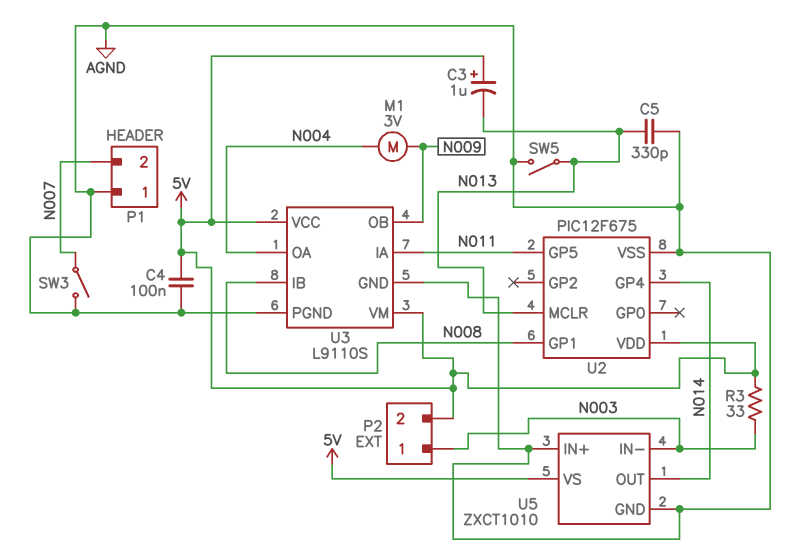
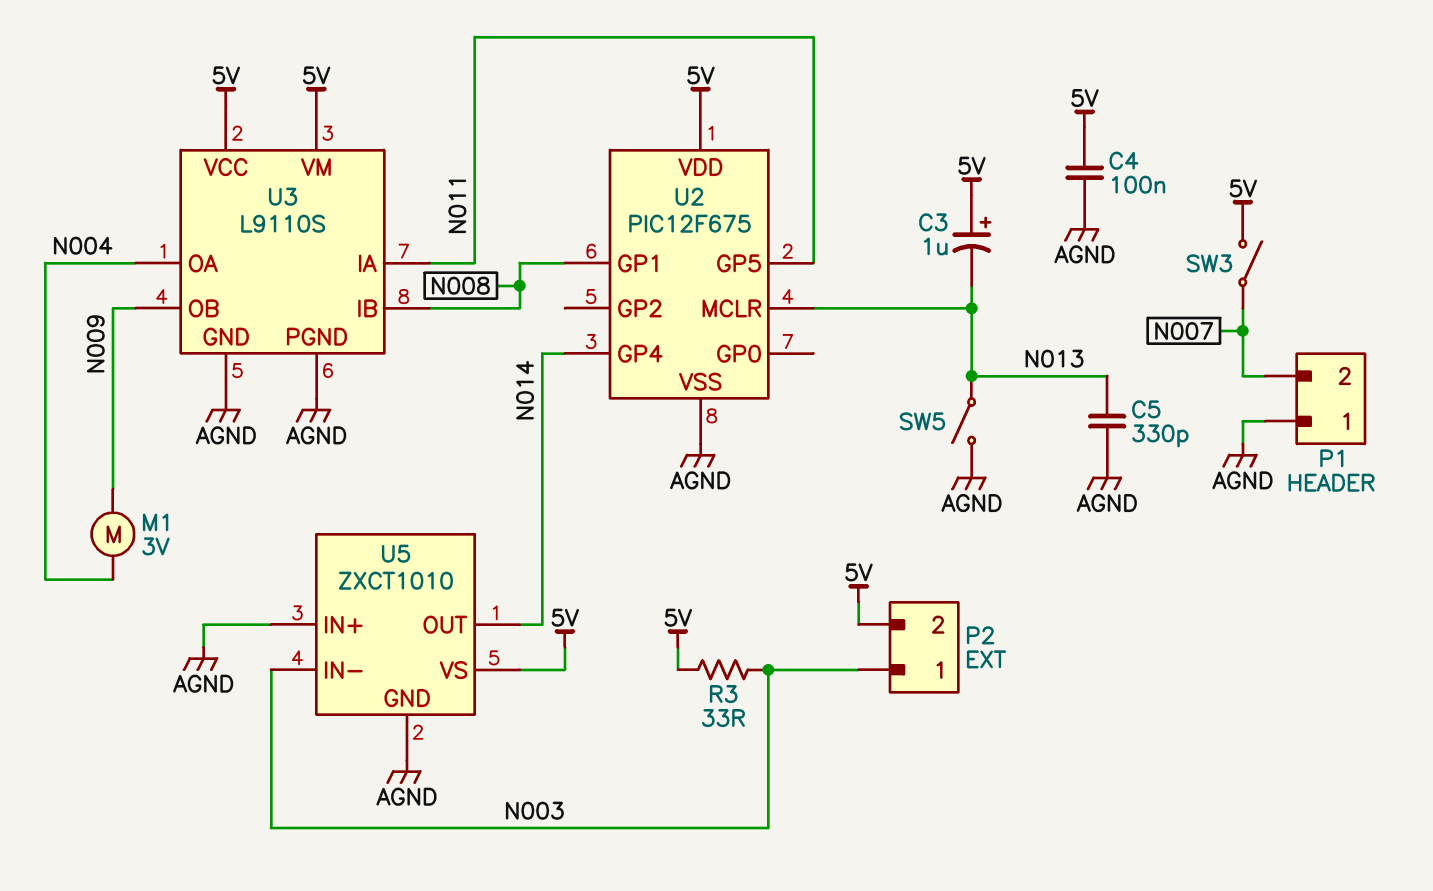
SW3: switch (AGND, N007) -> switch (5V, N007)

